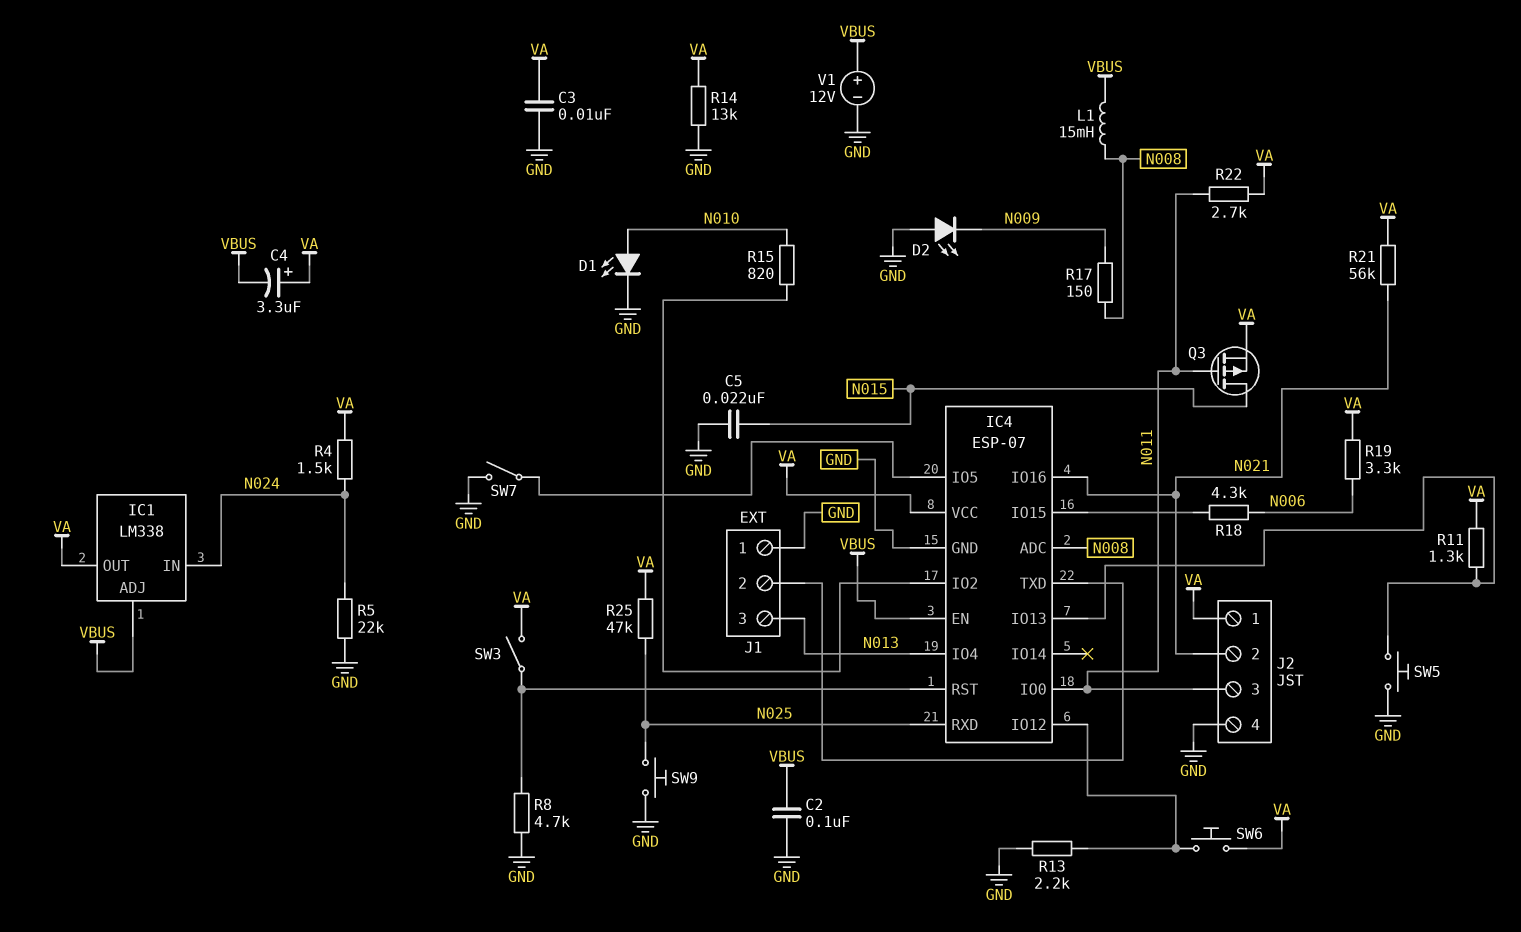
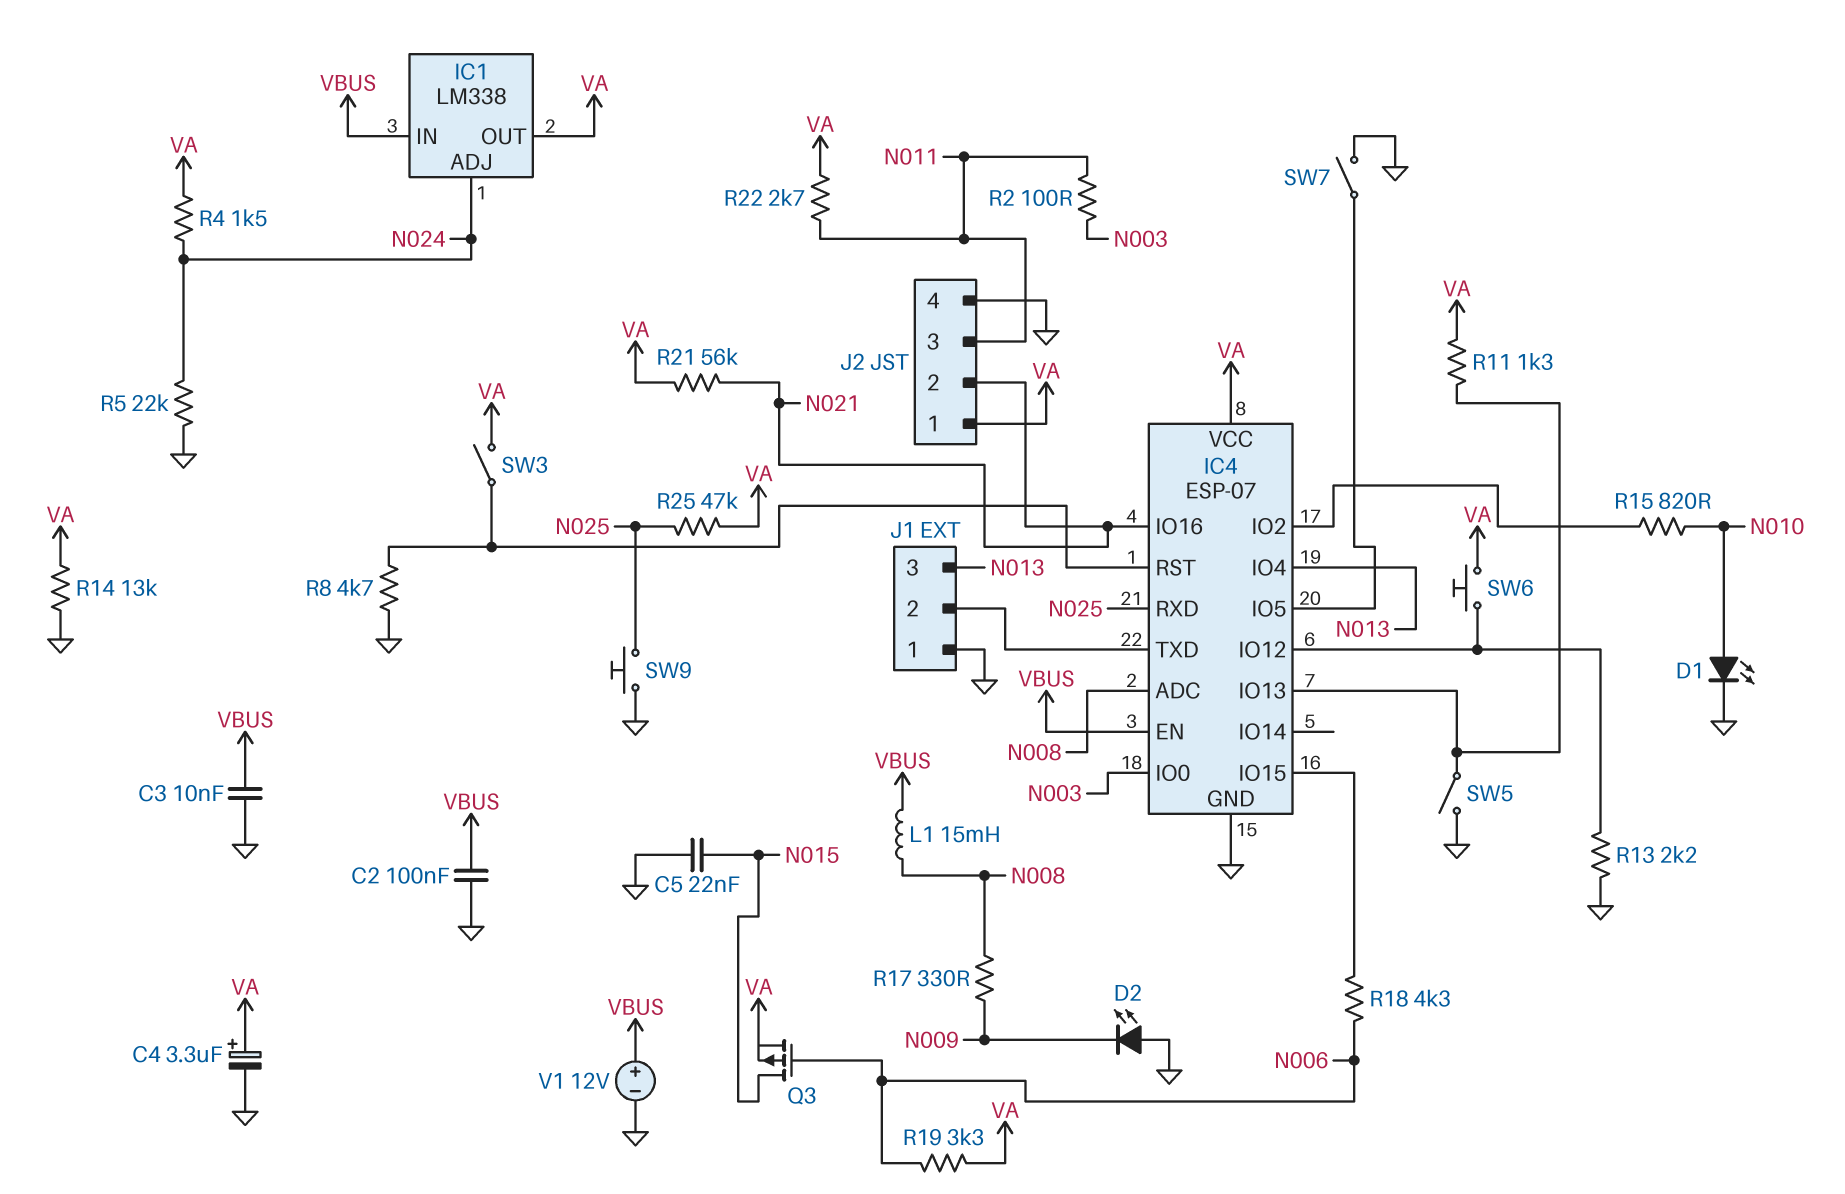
C3: 10nF (GND, VA) -> 10nF (GND, VBUS)
C4: 3.3uF (plus VA, minus VBUS) -> 3.3uF (plus VA, minus GND)
IC1 pin ADJ: VBUS -> N024
IC1 pin IN: N024 -> VBUS
IC4 pin IO0: N011 -> N003
Q3: PMOS (G N011, D N015, S VA) -> PMOS (G N006, D N015, S VA)
R2: none -> 100 (N003, N011)
R17: 150 (N008, N009) -> 330 (N008, N009)
SW5: button (GND, IC4/IO13) -> switch (GND, IC4/IO13)

